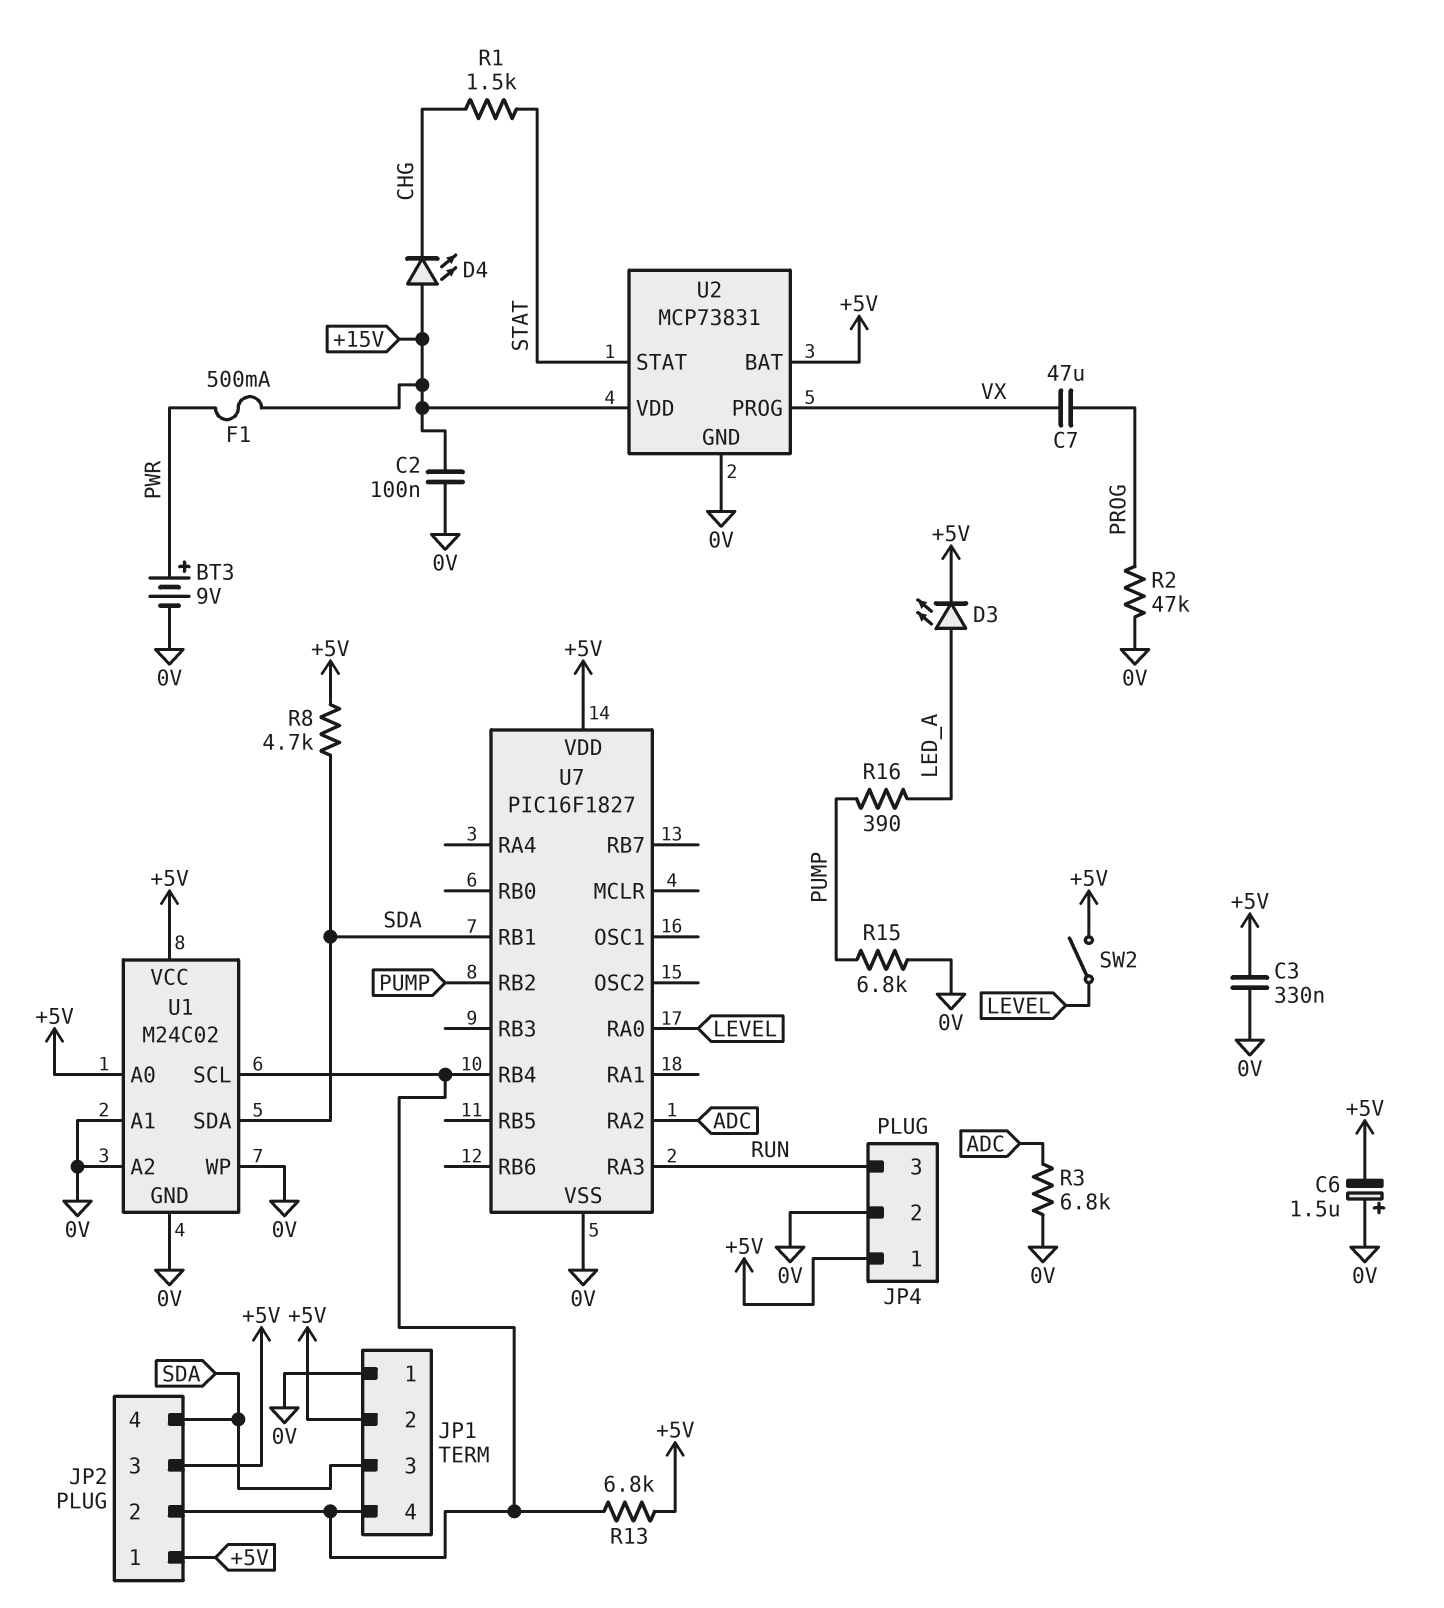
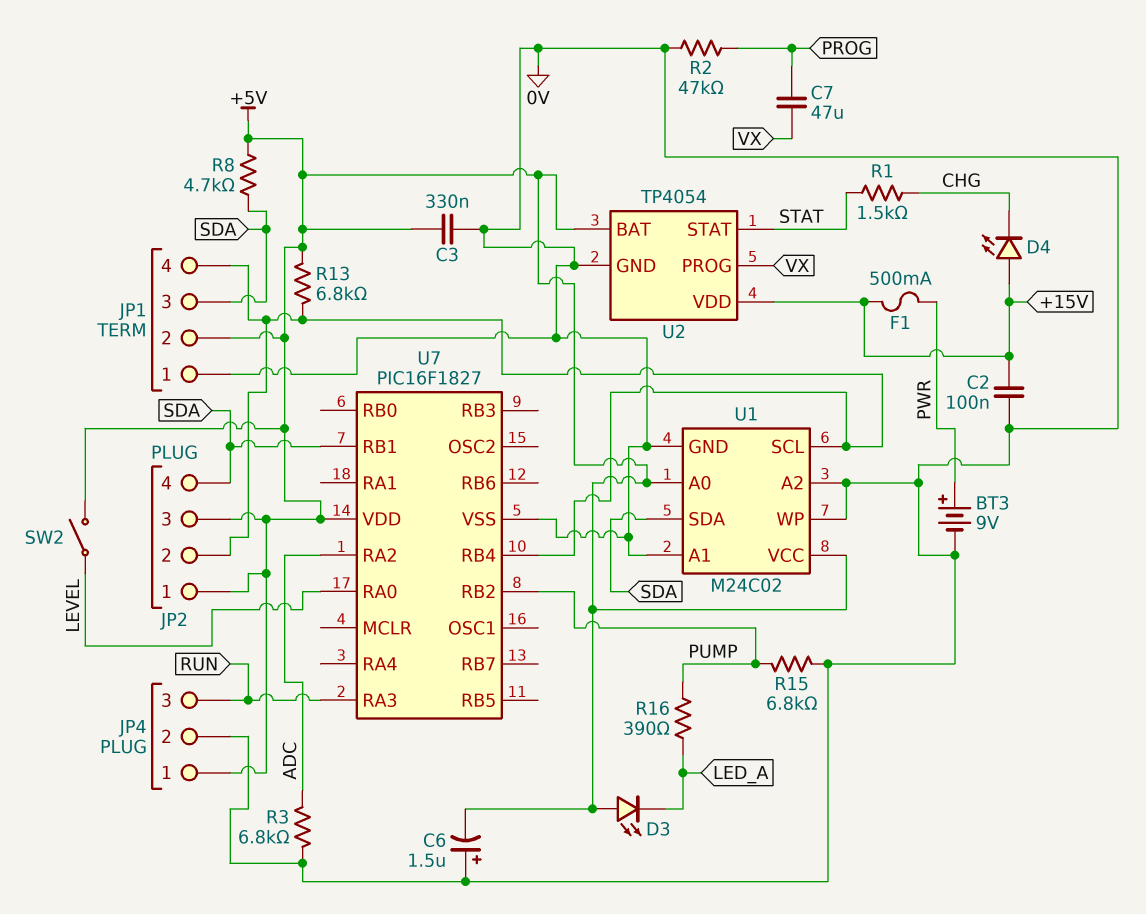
D3: LED (A LED_A, K +5V) -> LED (A +5V, K LED_A)
U2: MCP73831 -> TP4054

